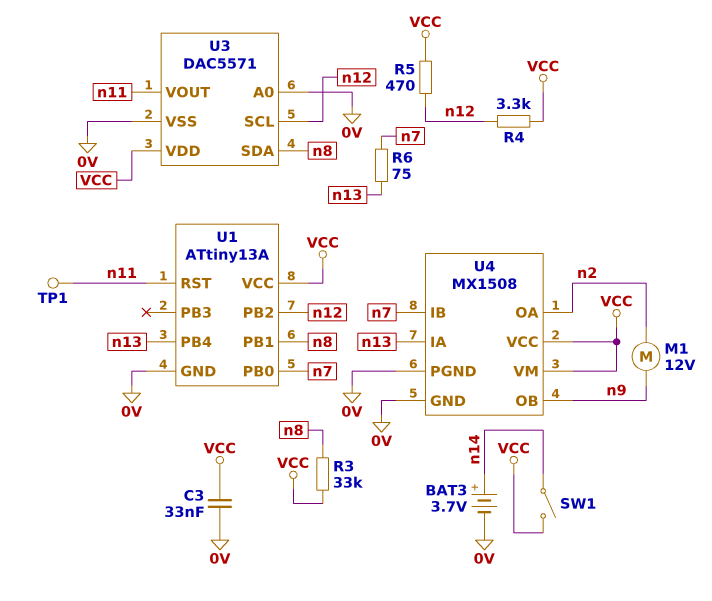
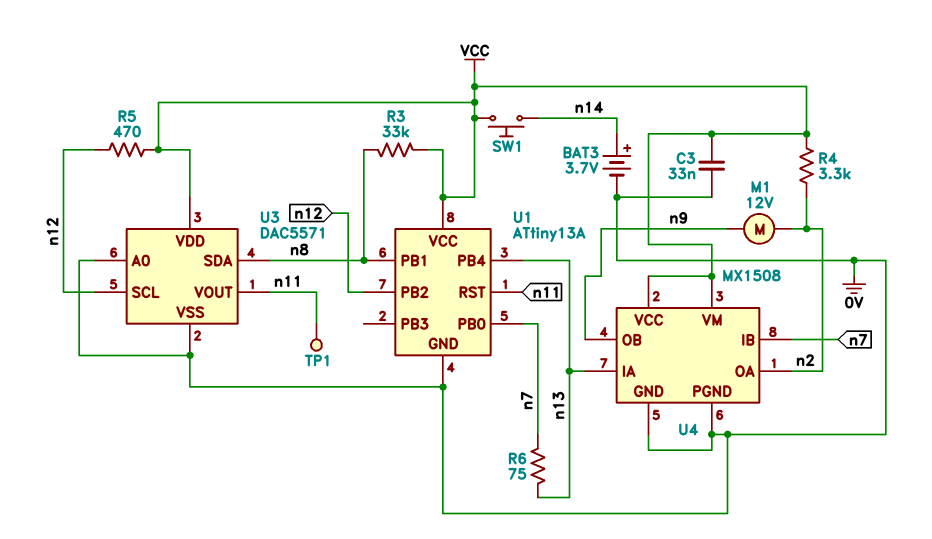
R4: 3.3k (VCC, n12) -> 3.3k (VCC, n2)
SW1: switch (VCC, n14) -> button (VCC, n14)

